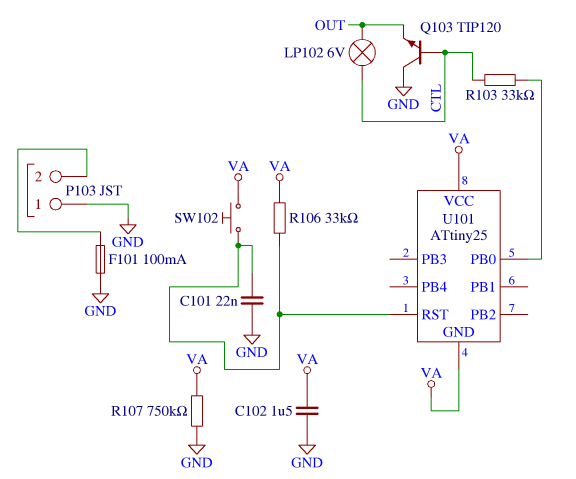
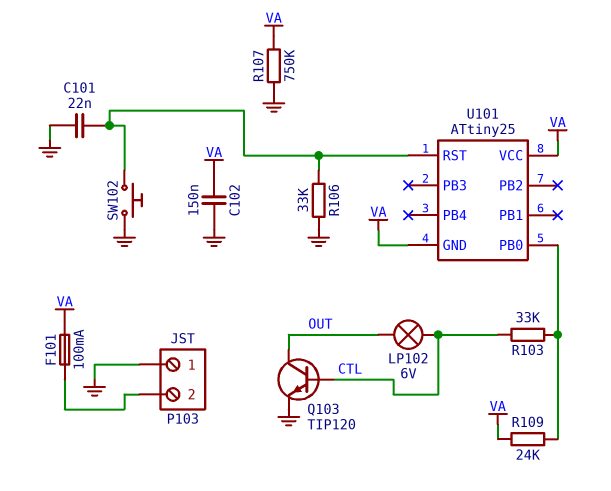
C102: 1.5uF (GND, VA) -> 150nF (GND, VA)
F101: 100mA (GND, P103/2) -> 100mA (P103/2, VA)
Q103: NPN TIP120 (B CTL, C GND, E OUT) -> NPN TIP120 (B CTL, C OUT, E GND)
R106: 33k (U101/RST, VA) -> 33k (GND, U101/RST)
R109: none -> 24k (U101/PB0, VA)
SW102: button (U101/RST, VA) -> button (GND, U101/RST)

